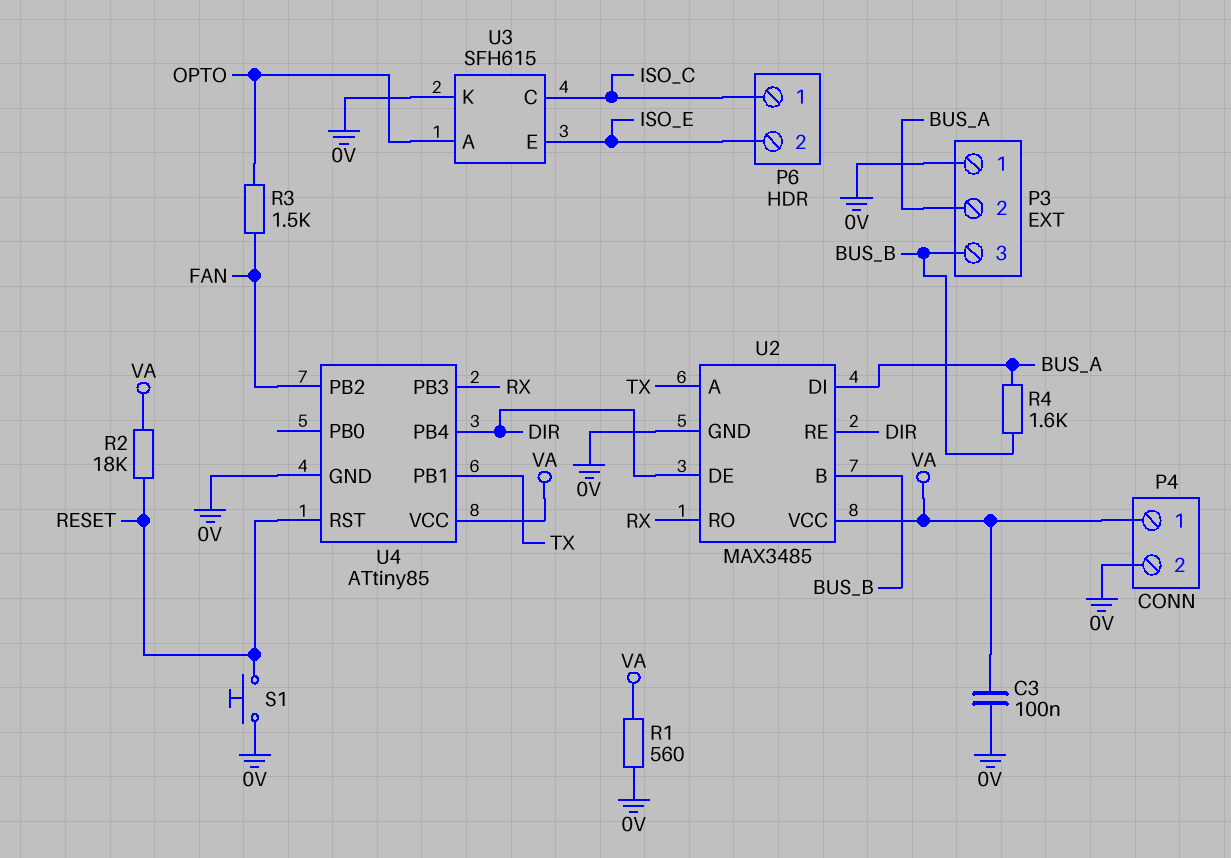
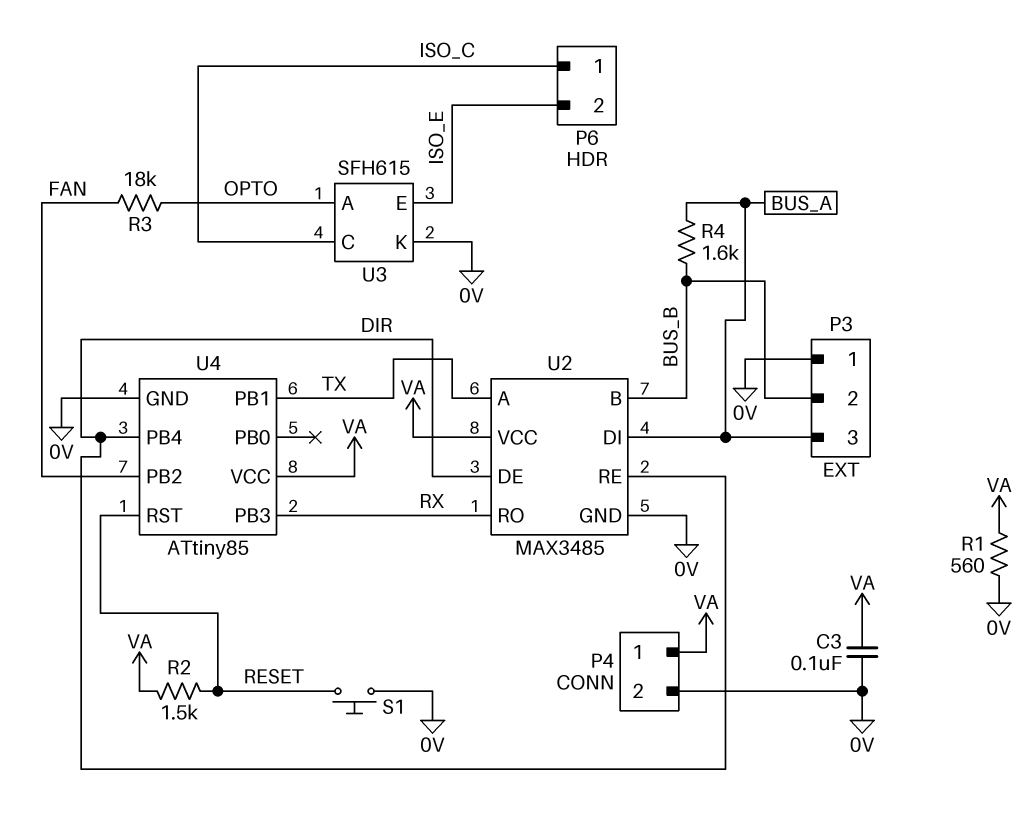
P3 pin 2: BUS_A -> BUS_B
P3 pin 3: BUS_B -> BUS_A
R2: 18k (RESET, VA) -> 1.5k (RESET, VA)
R3: 1.5k (FAN, OPTO) -> 18k (FAN, OPTO)

